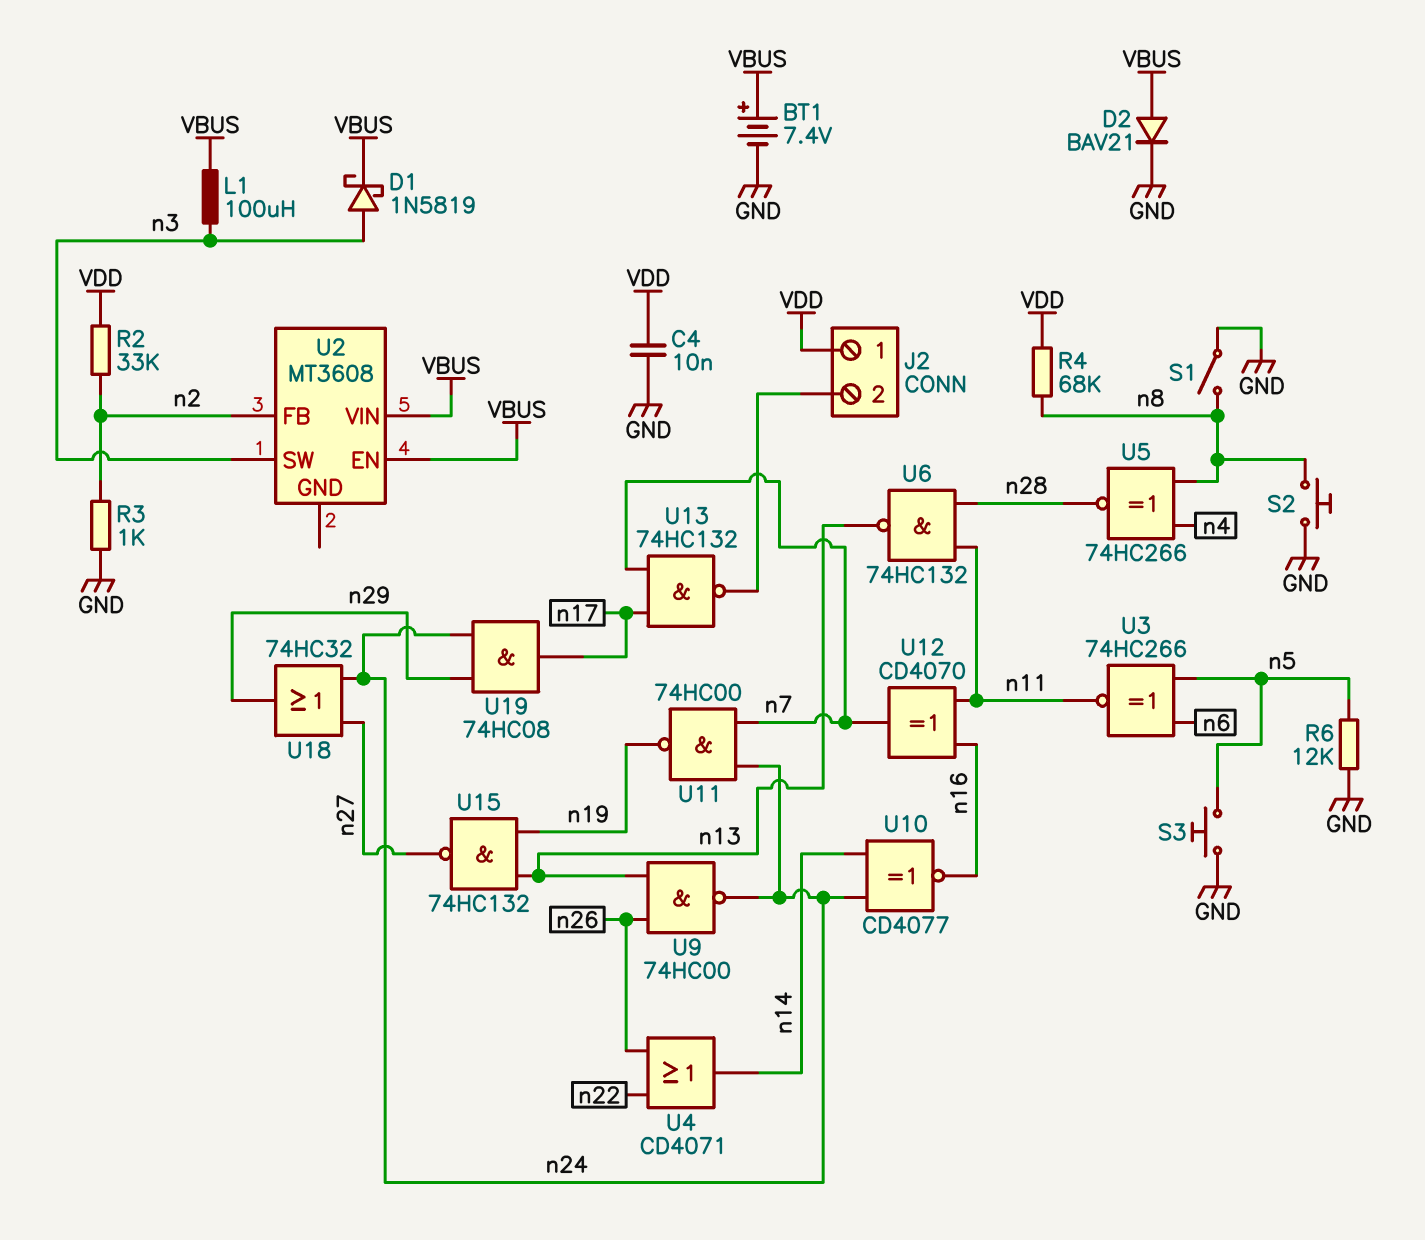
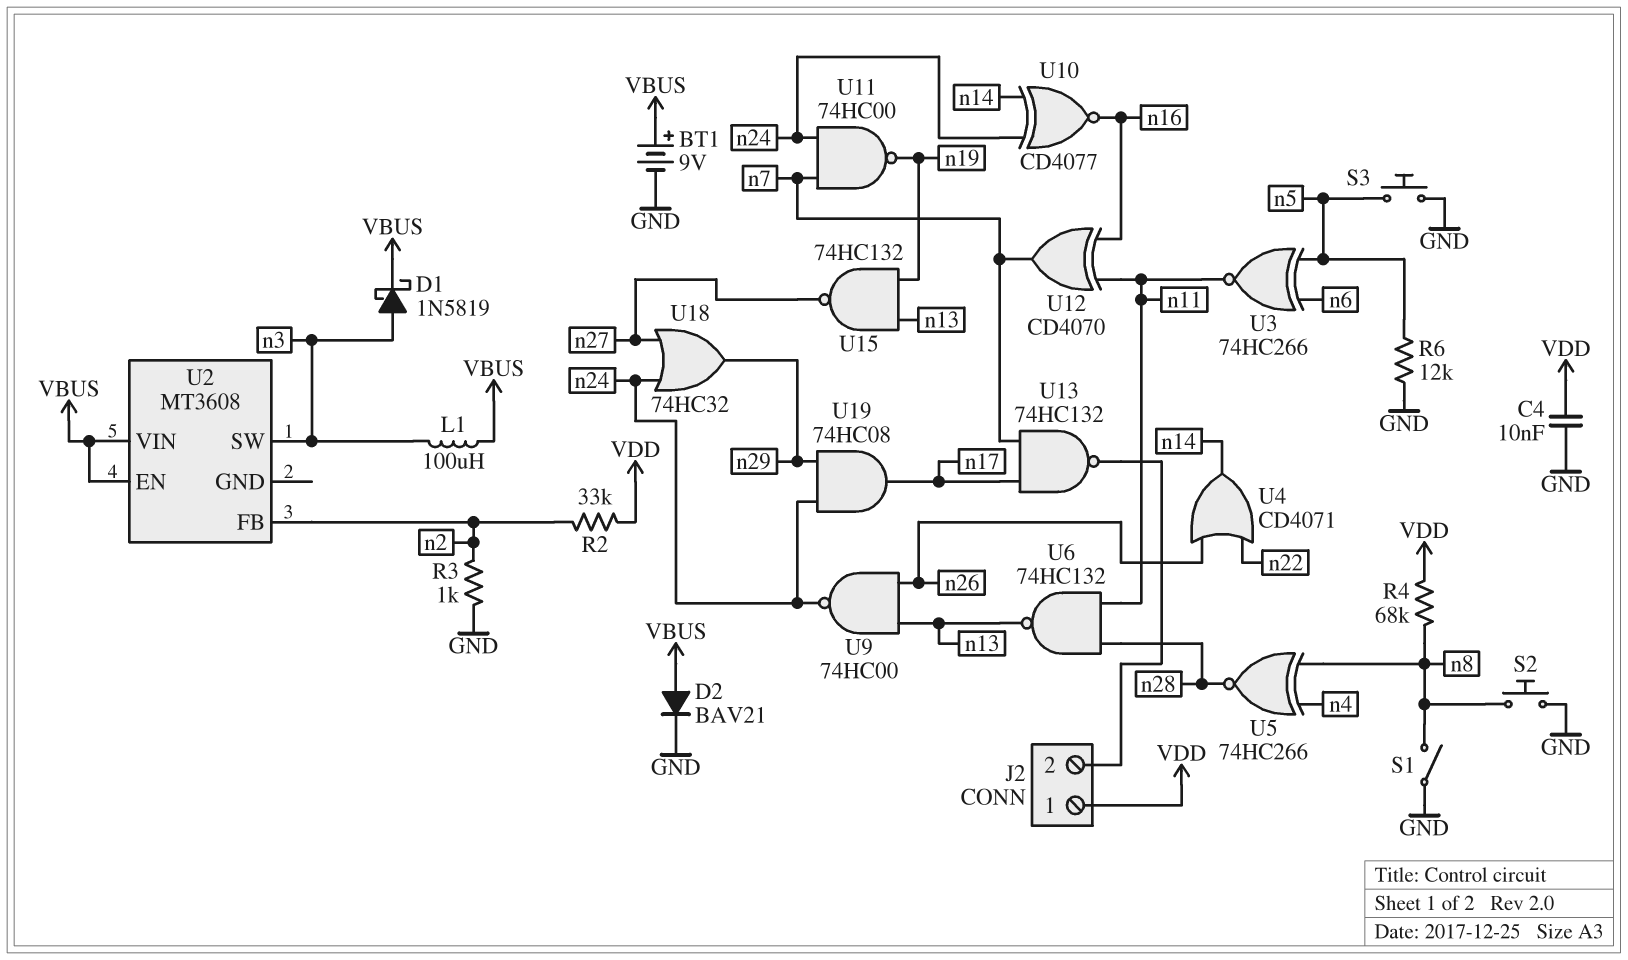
BT1: 7.4V (plus VBUS, minus GND) -> 9V (plus VBUS, minus GND)

